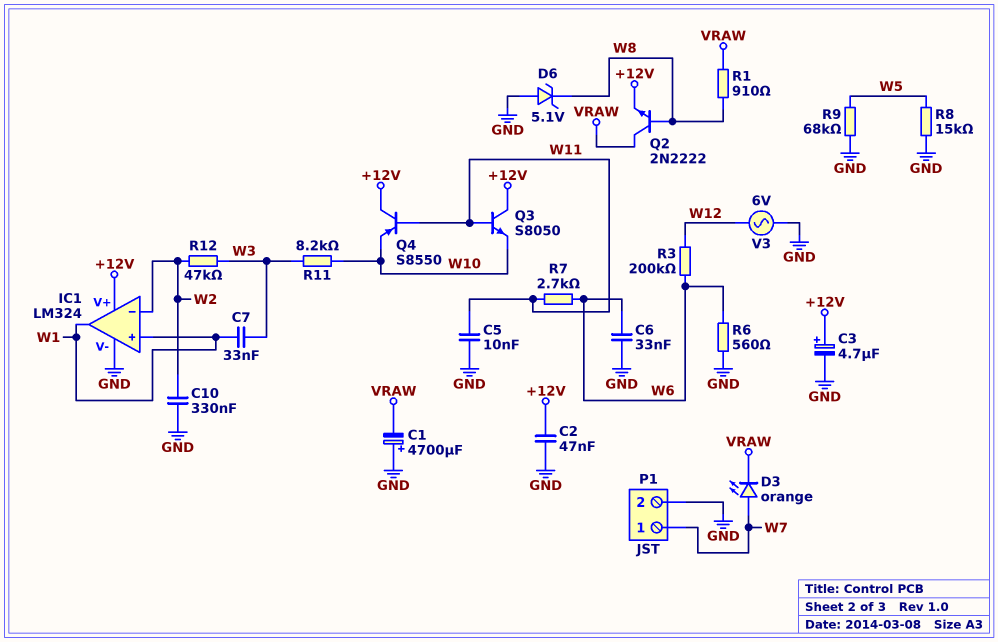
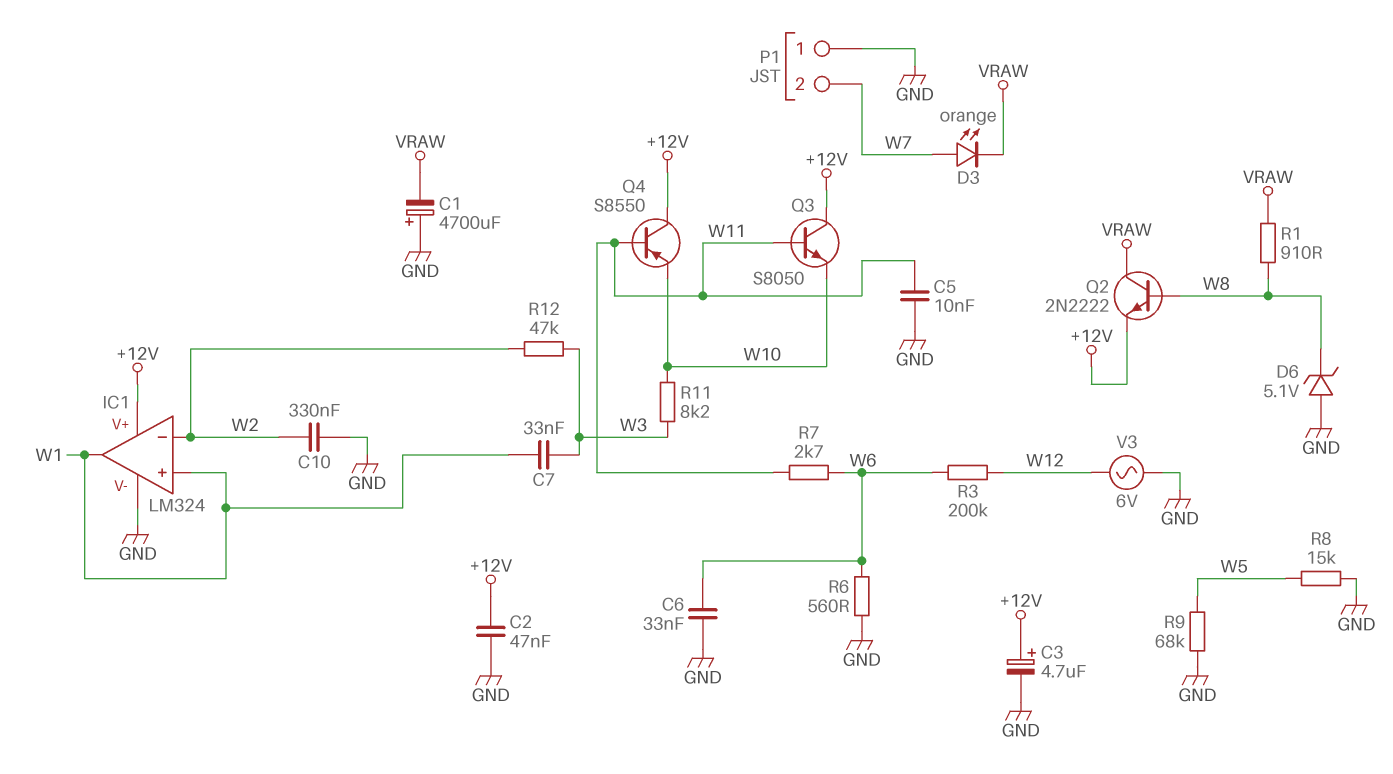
P1 pin 1: W7 -> GND
P1 pin 2: GND -> W7

